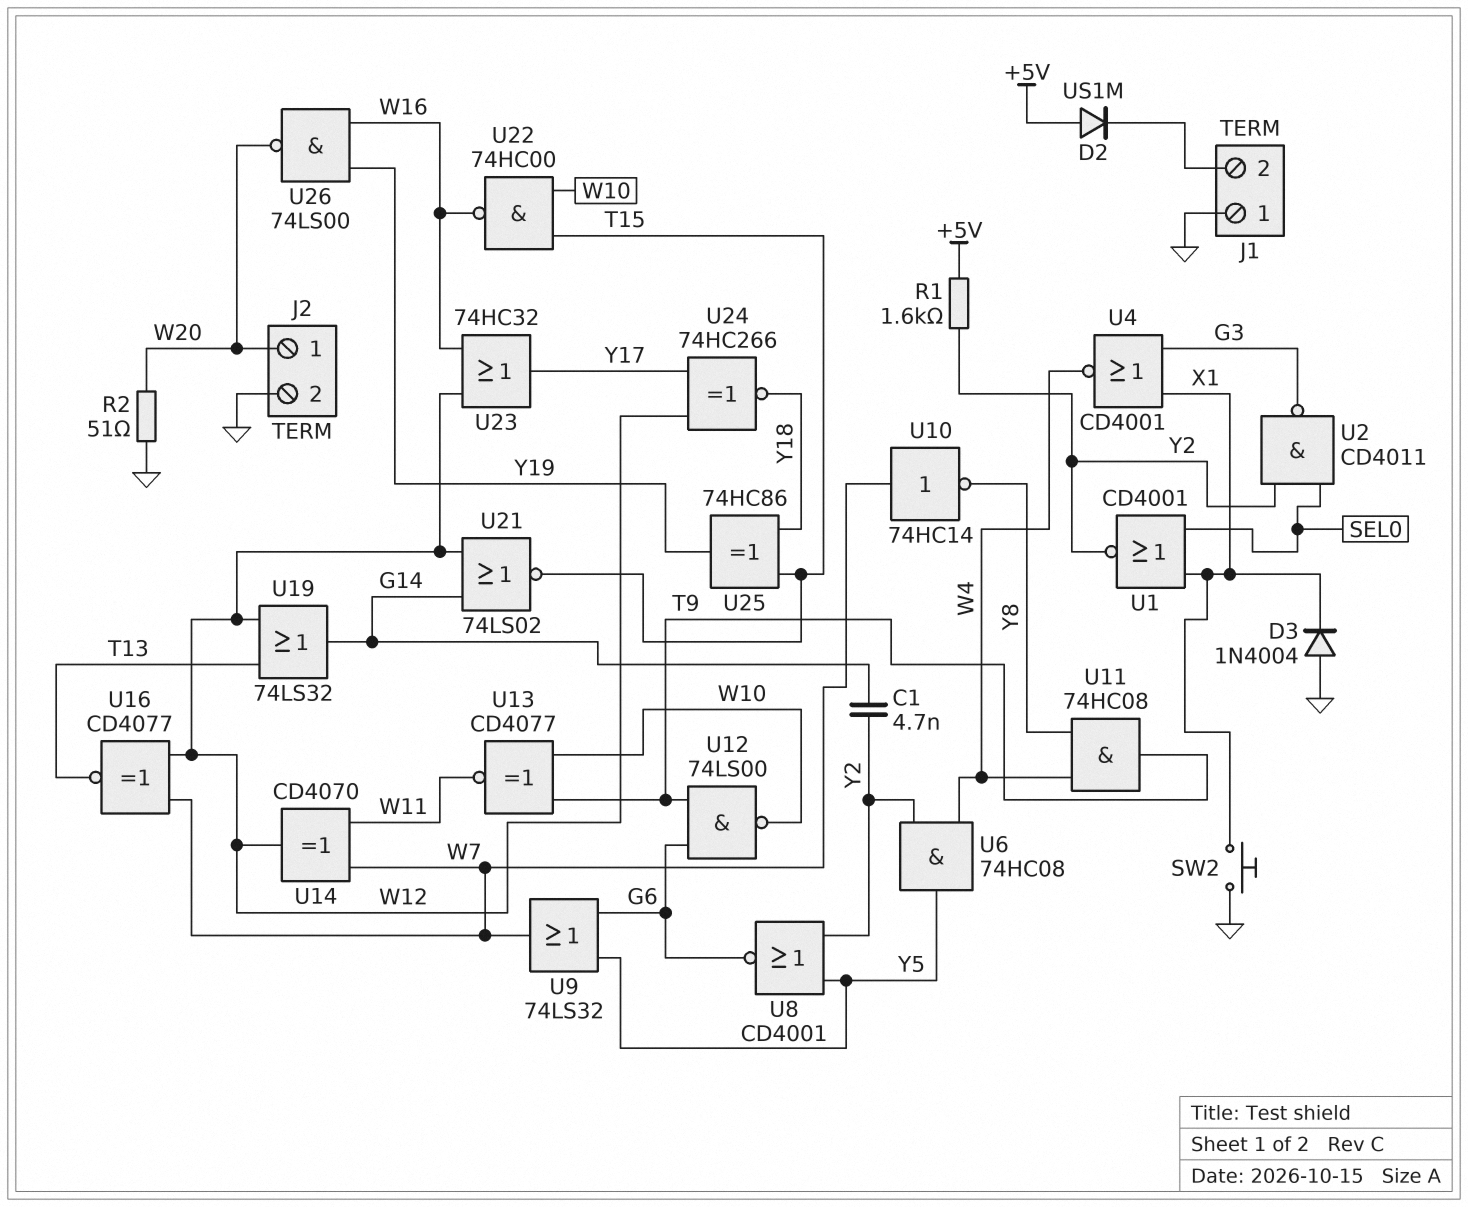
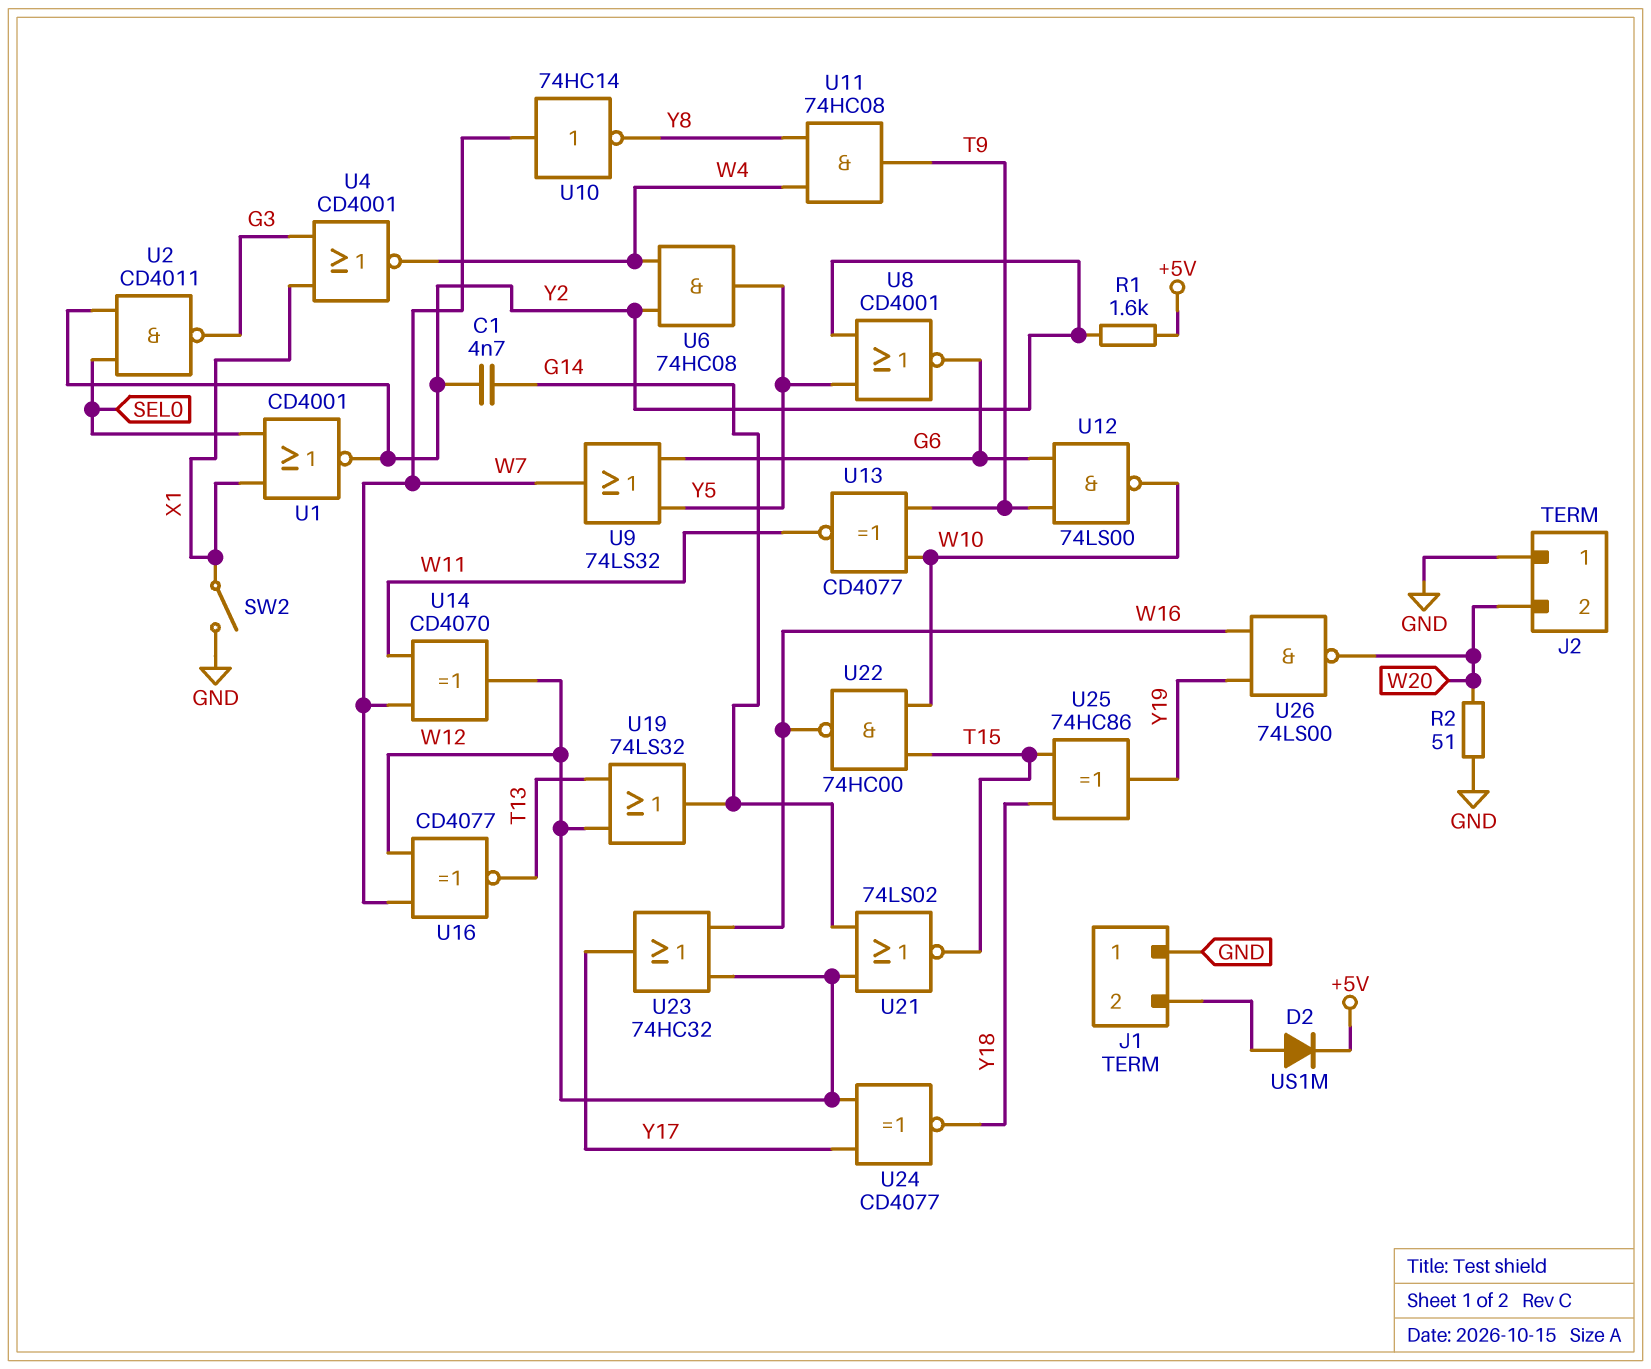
D2: diode US1M (A +5V, K J1/2) -> diode US1M (A J1/2, K +5V)
D3: diode 1N4004 (A GND, K X1) -> none
J2 pin 1: W20 -> GND
J2 pin 2: GND -> W20
SW2: button (GND, X1) -> switch (GND, X1)
U24: XNOR 74HC266 (in W12, in Y17, out Y18) -> XNOR CD4077 (in W12, in Y17, out Y18)

